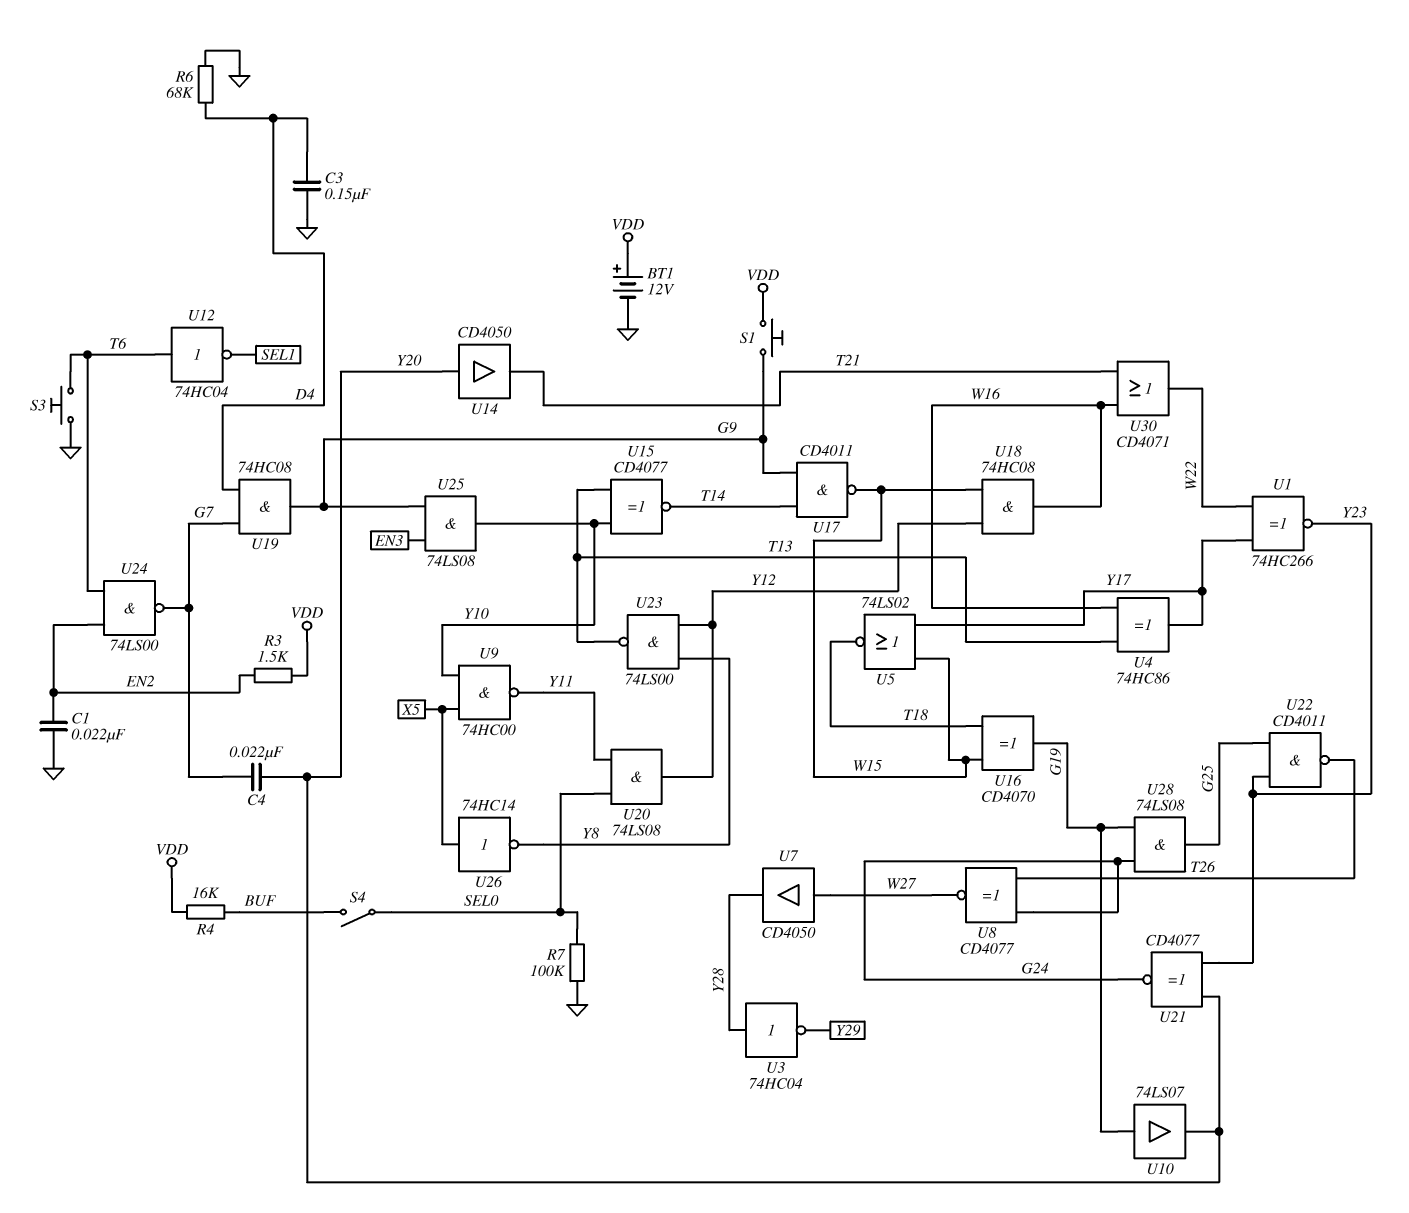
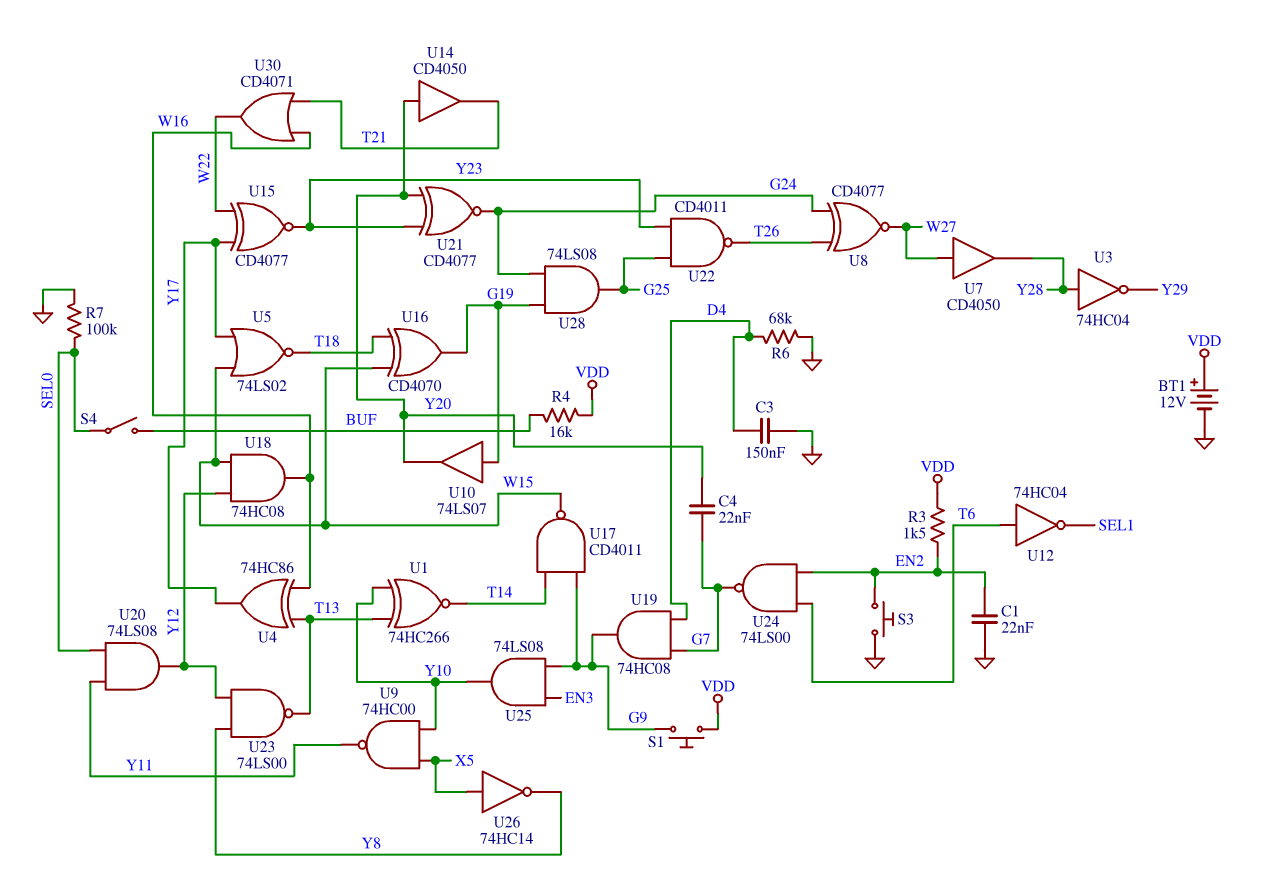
S3: button (GND, T6) -> button (EN2, GND)
U1: XNOR 74HC266 (in W22, in Y17, out Y23) -> XNOR 74HC266 (in T13, in Y10, out T14)
U15: XNOR CD4077 (in T13, in Y10, out T14) -> XNOR CD4077 (in W22, in Y17, out Y23)

